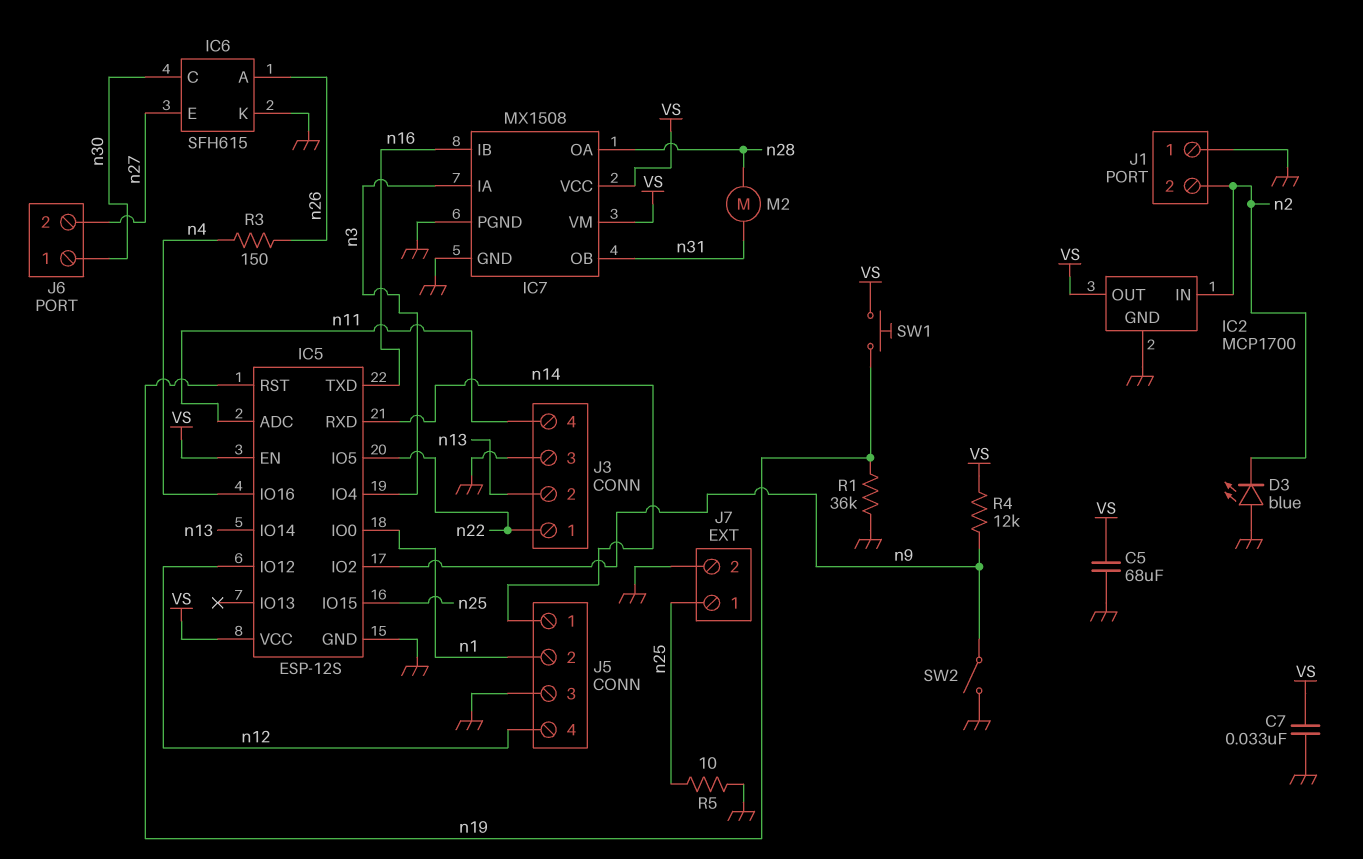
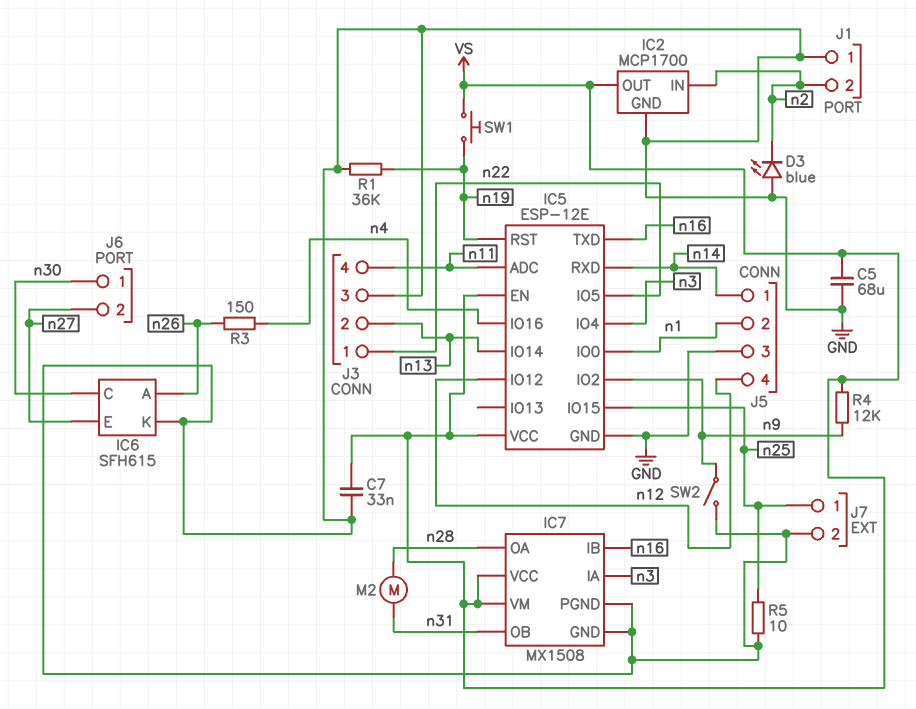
IC5: ESP-12S -> ESP-12E

